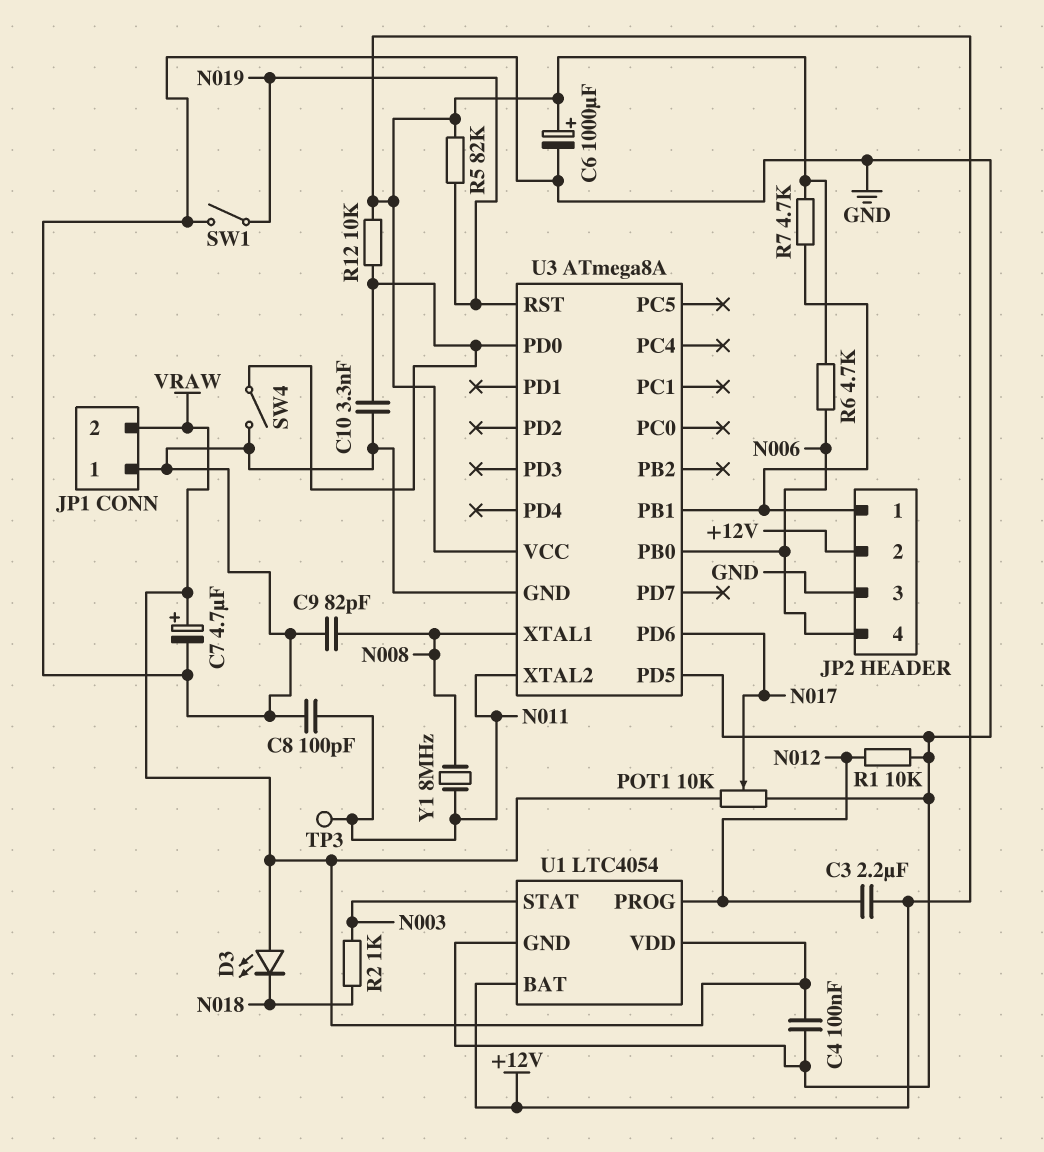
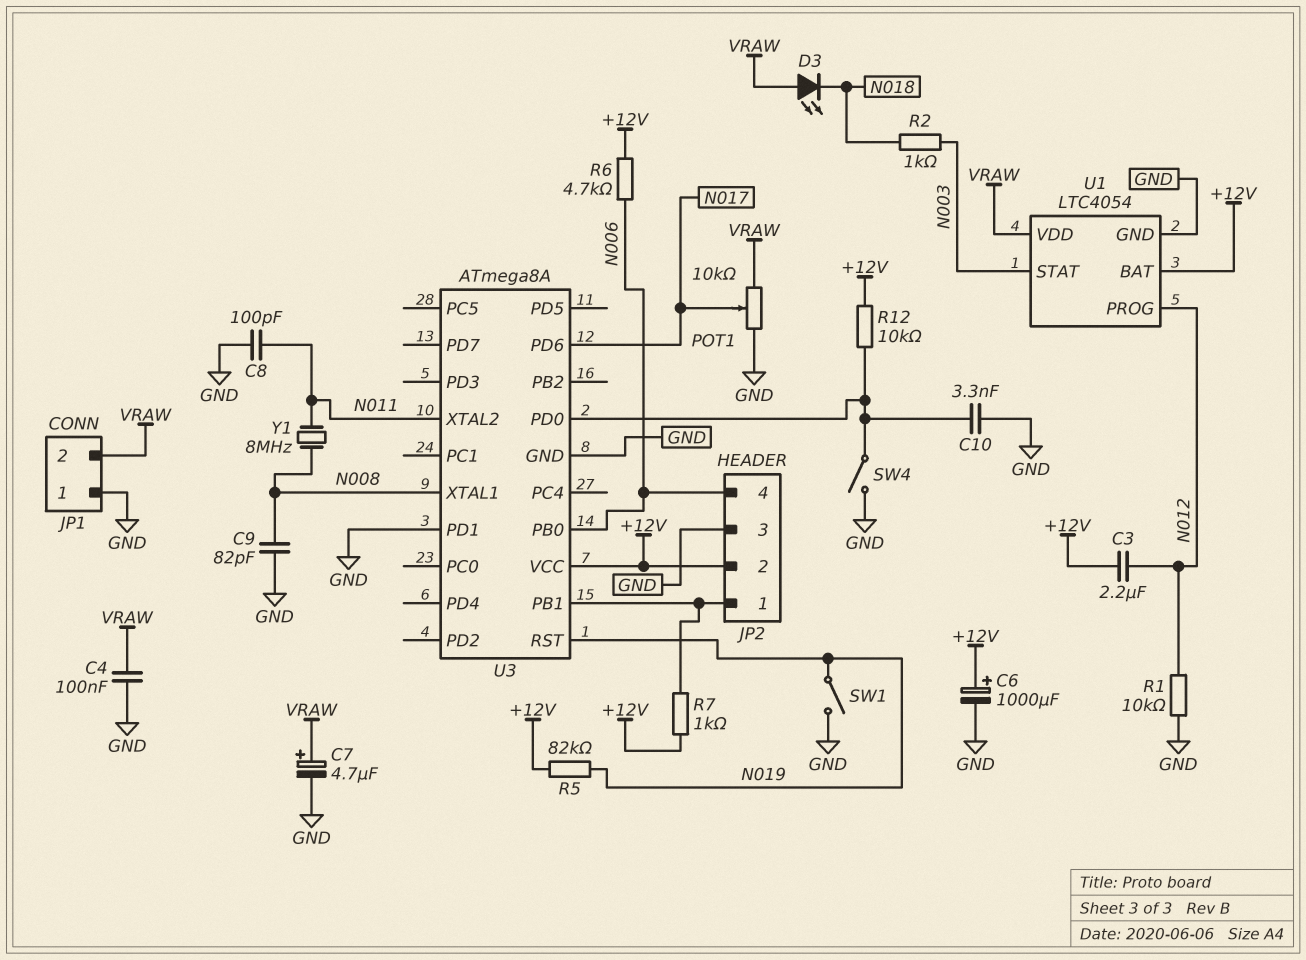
R7: 4.7k (+12V, JP2/1) -> 1k (+12V, JP2/1)
TP3: test point (N011) -> none
U3 pin PD1: none -> GND
U3 pin PD5: GND -> none

